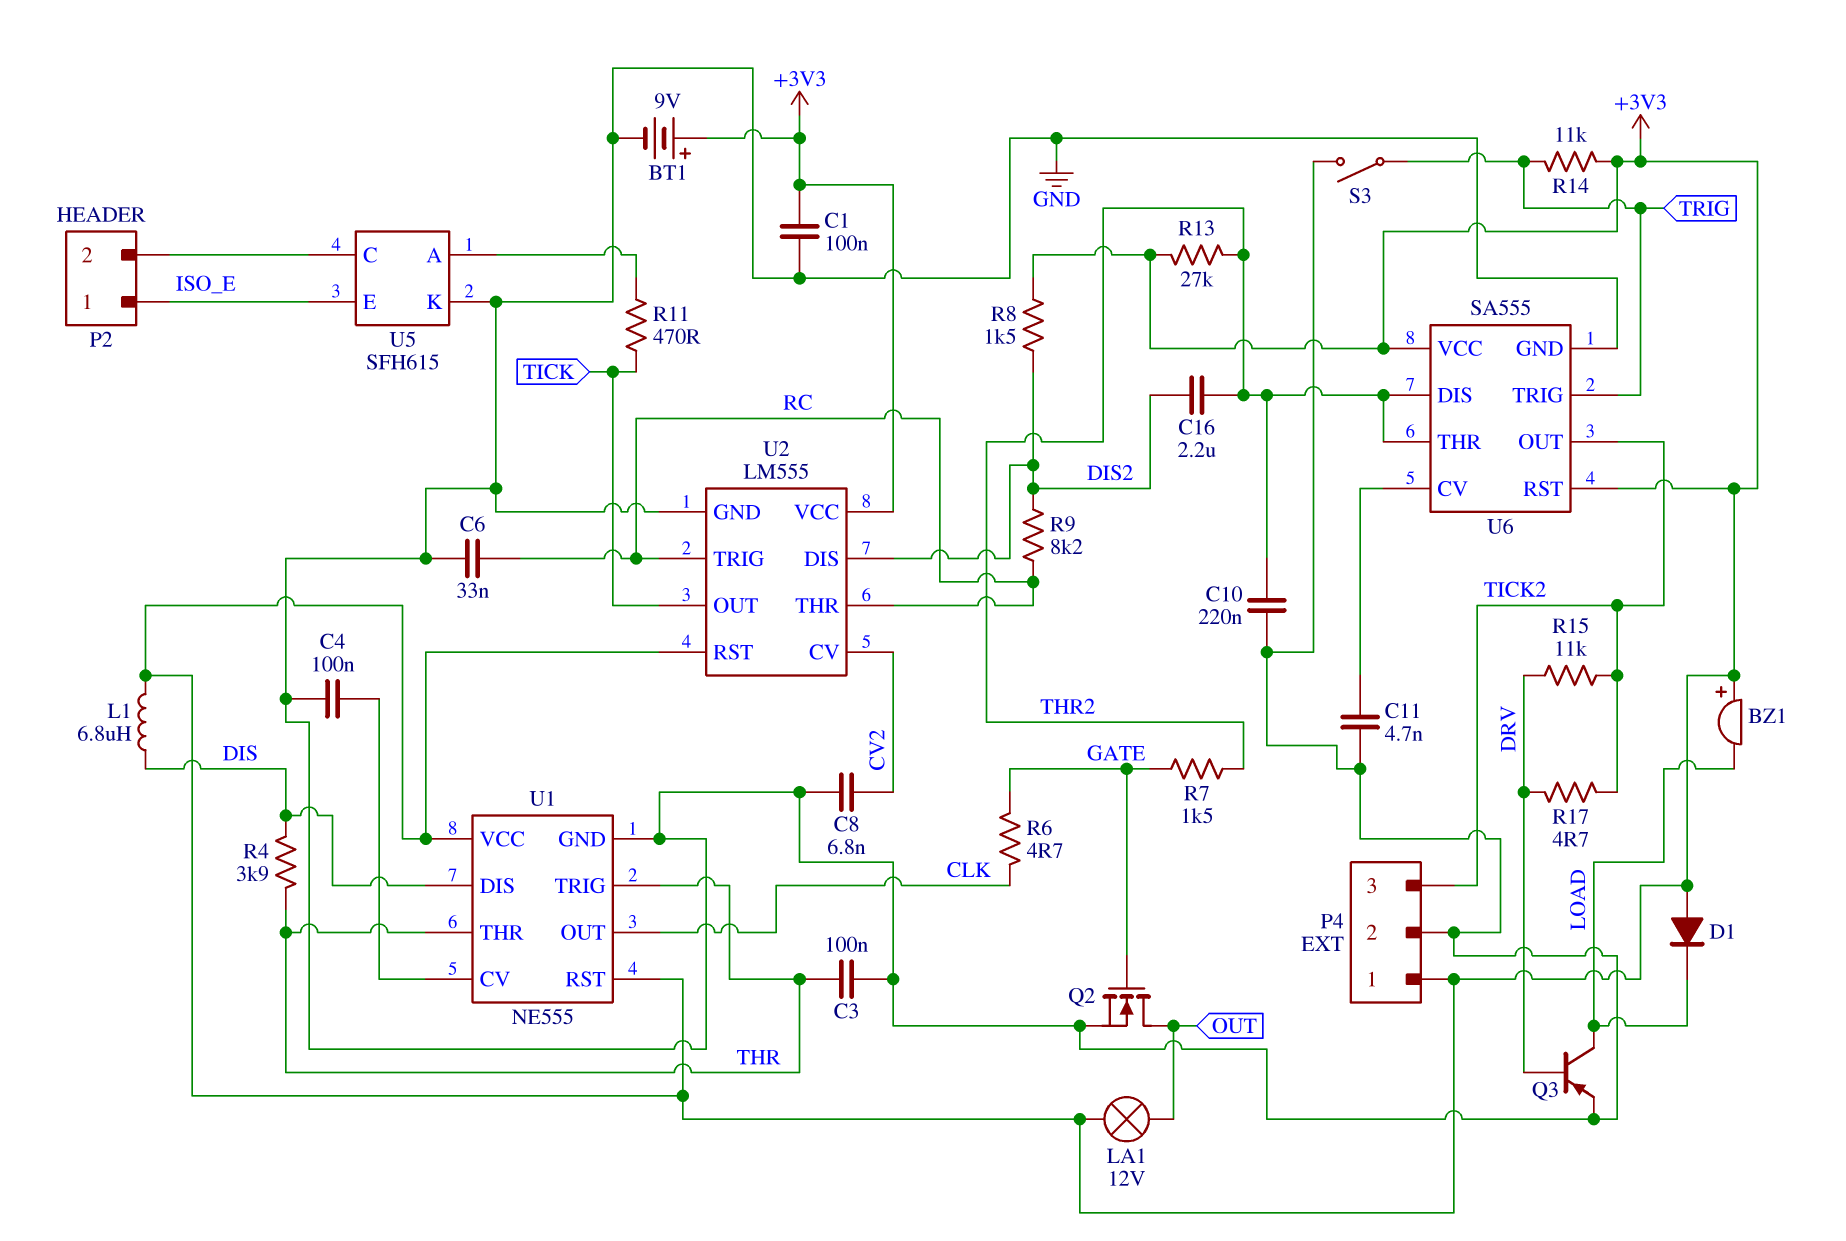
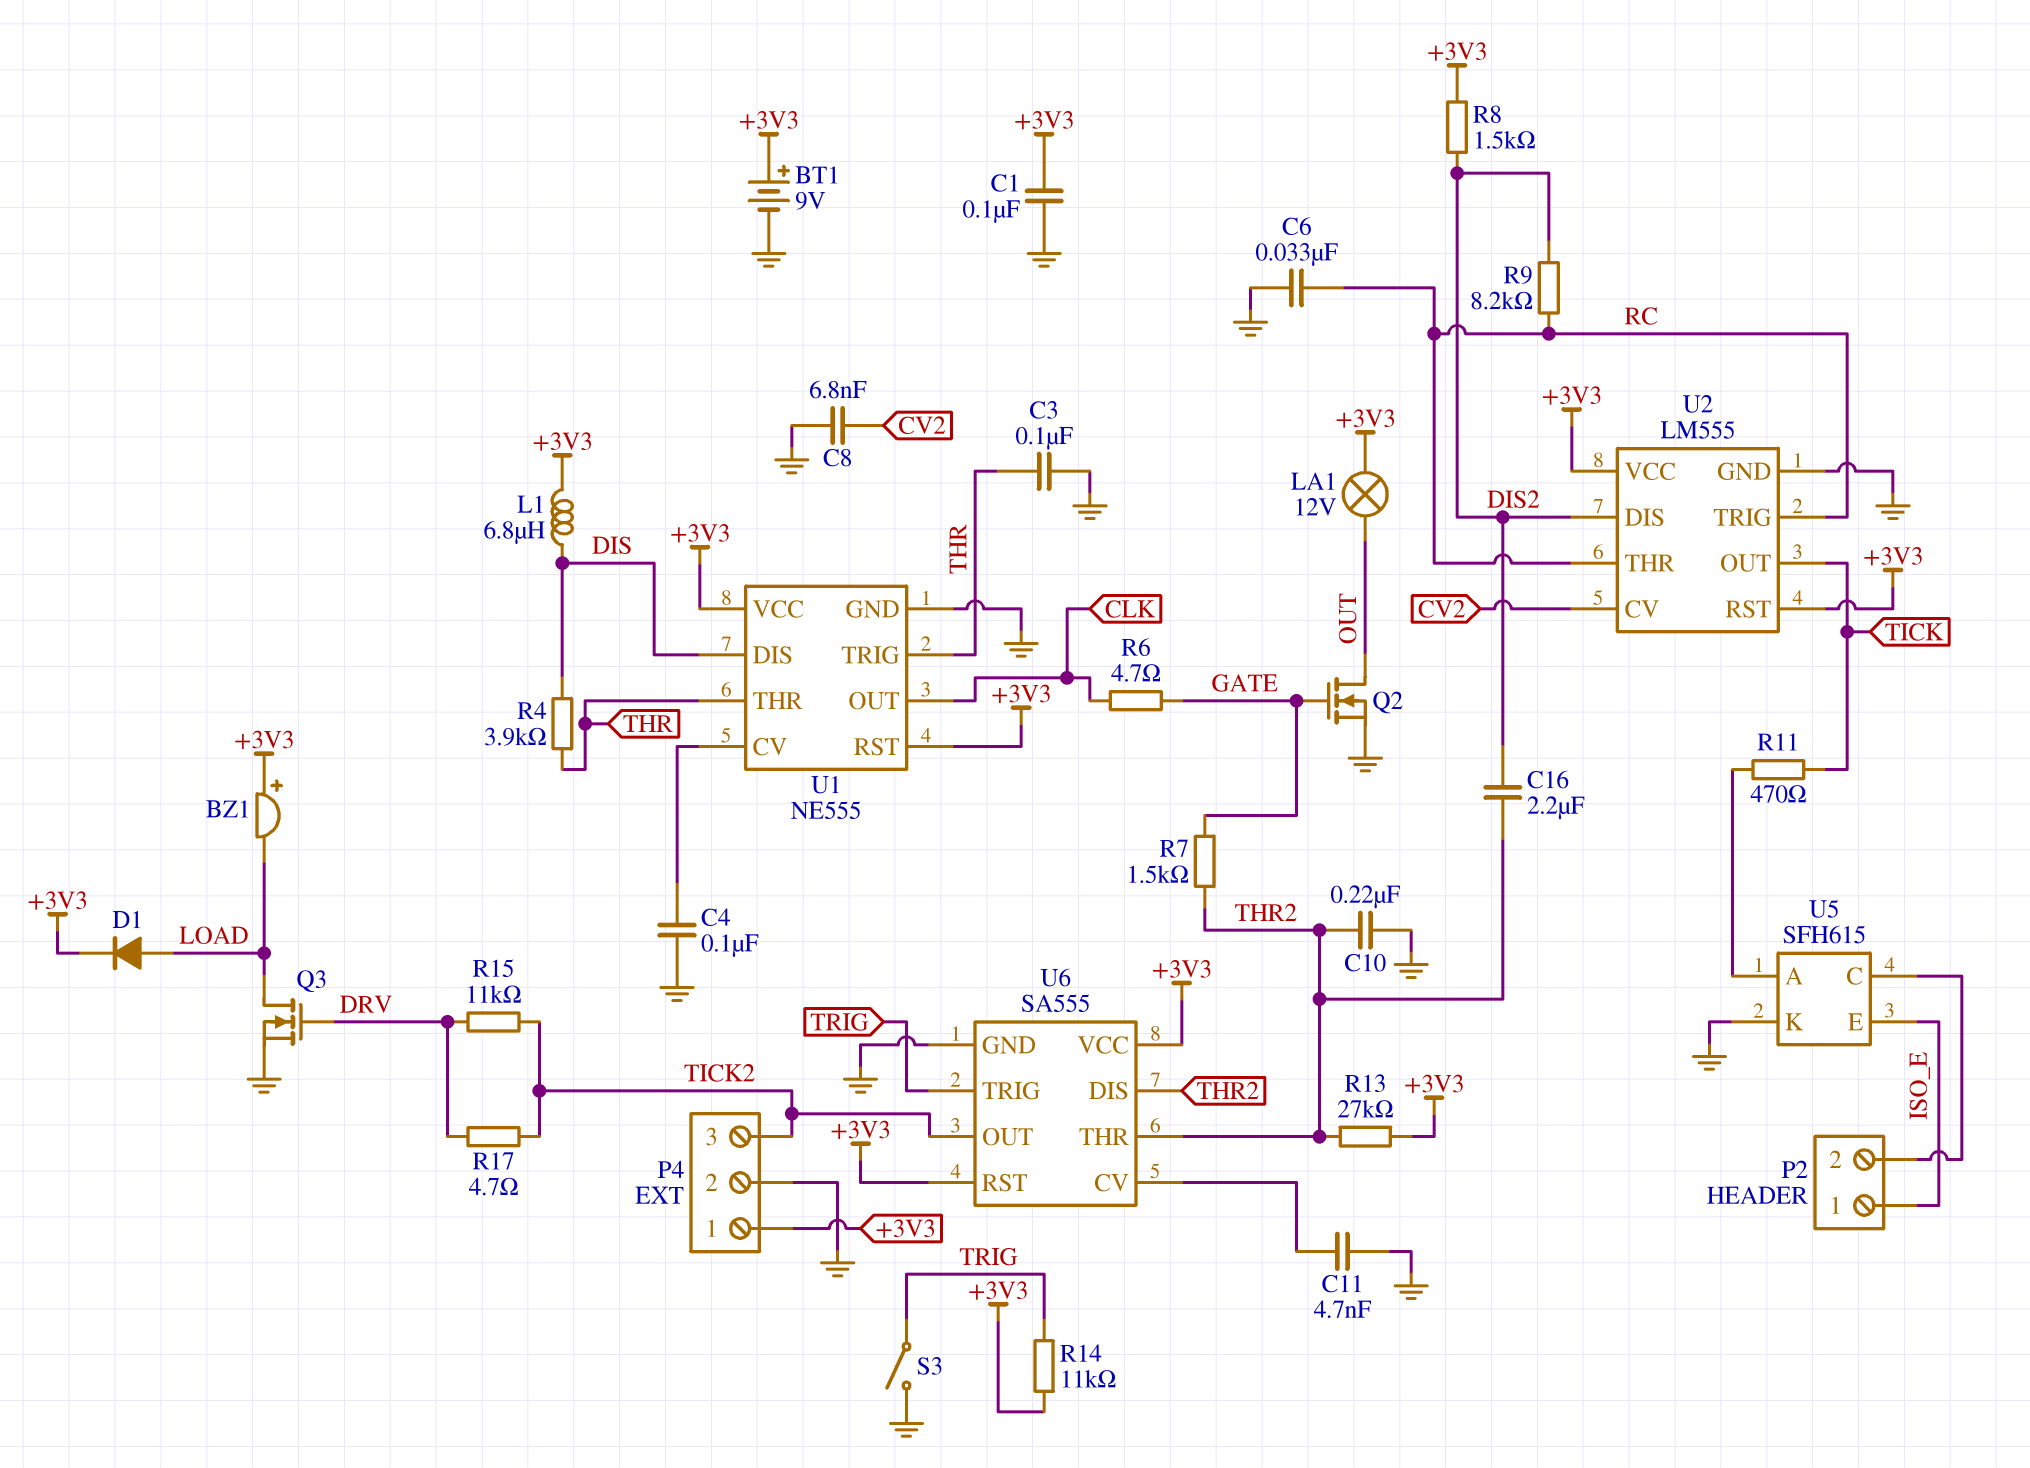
D1: diode (A +3V3, K LOAD) -> diode (A LOAD, K +3V3)
Q3: PNP (B DRV, C LOAD, E GND) -> NMOS (G DRV, D LOAD, S GND)

